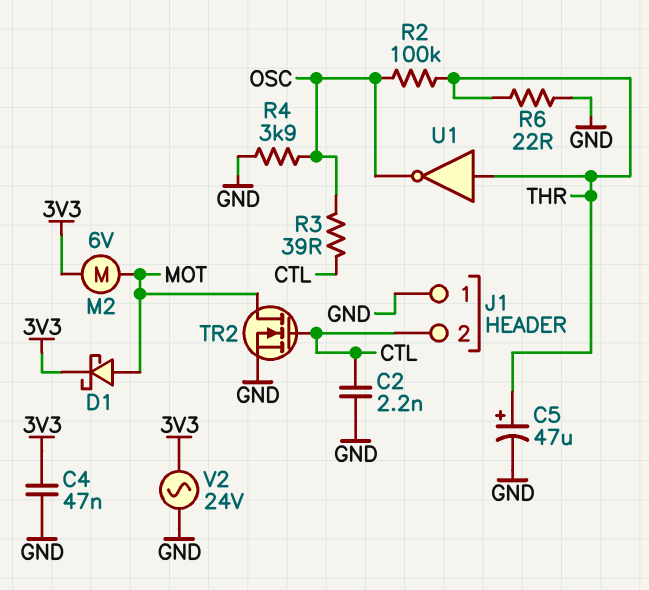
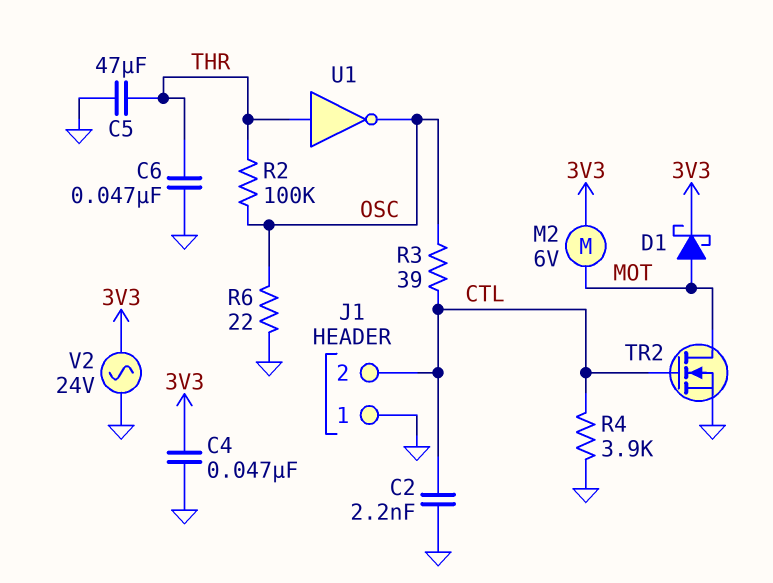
C5: 47uF (plus THR, minus GND) -> 47uF (GND, THR)
C6: none -> 47nF (GND, THR)
R4: 3.9k (GND, OSC) -> 3.9k (CTL, GND)
R6: 22 (GND, THR) -> 22 (GND, OSC)

